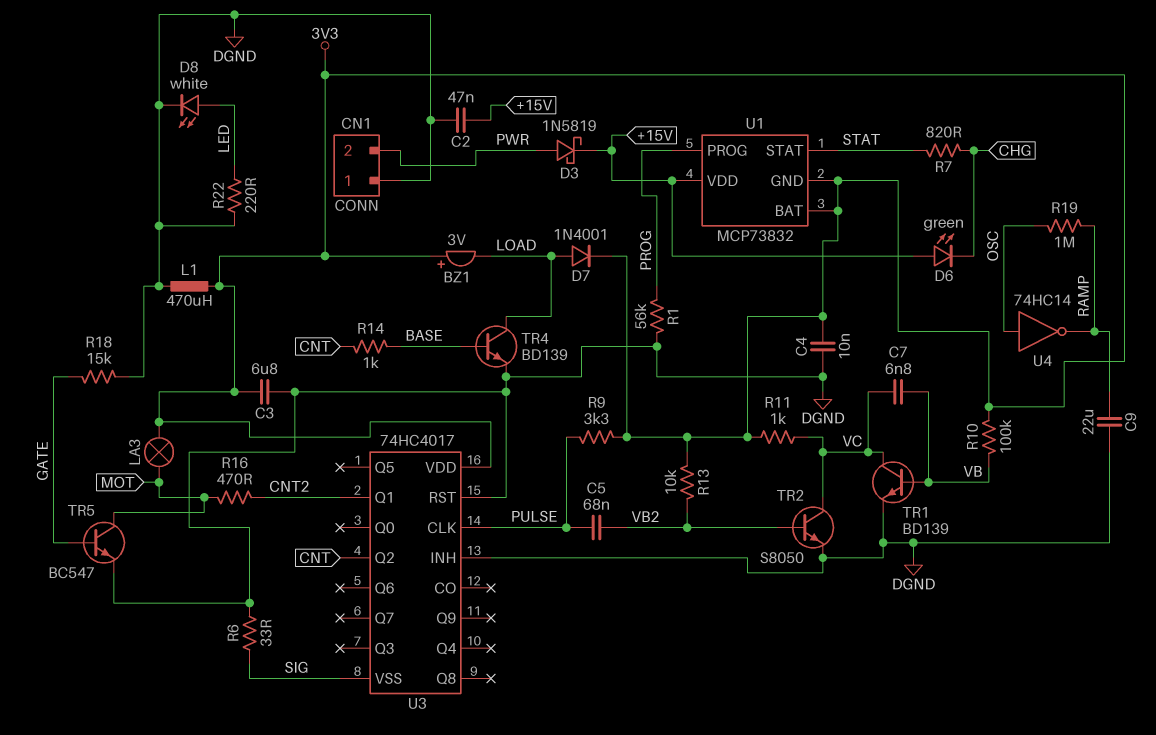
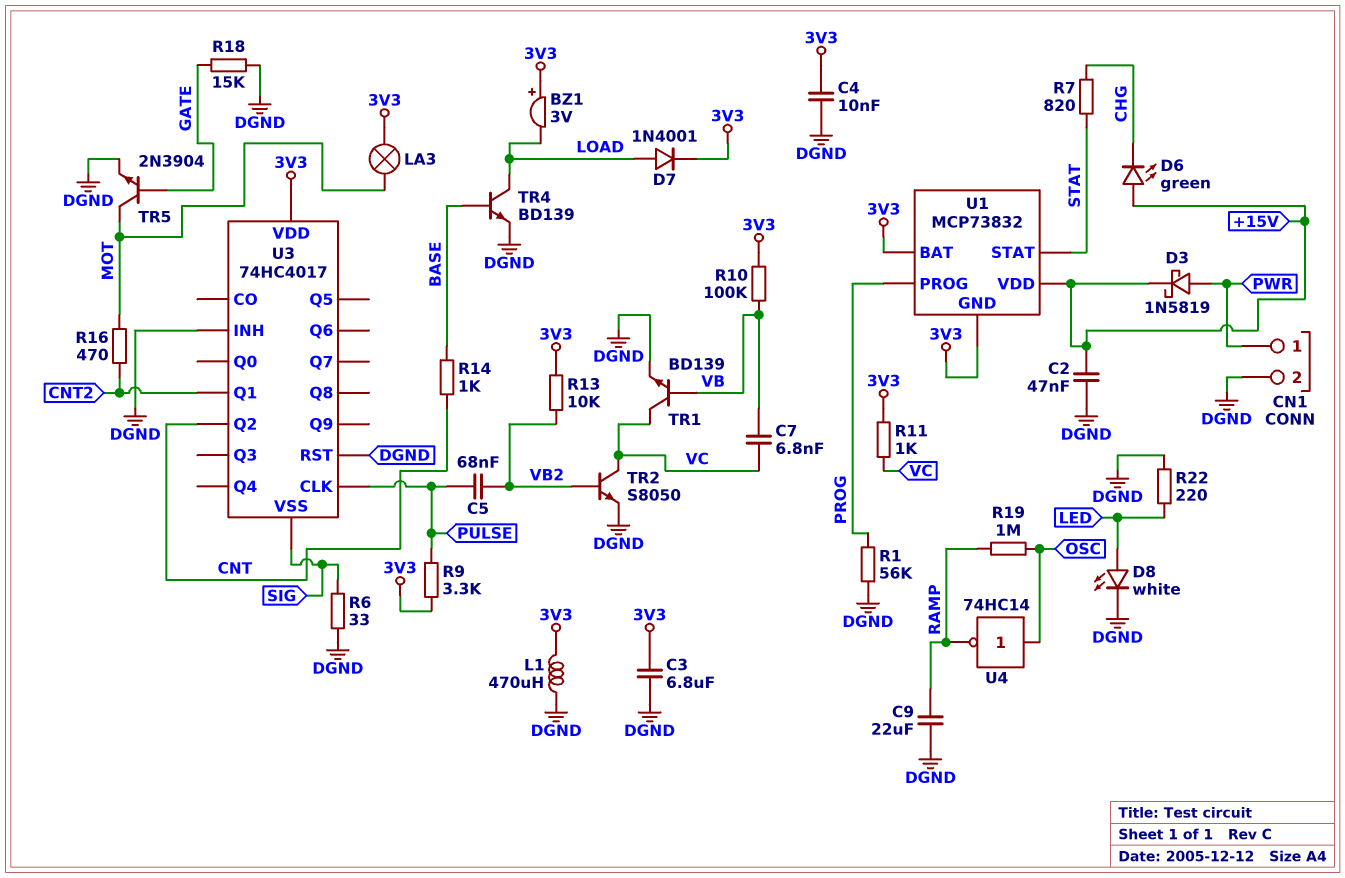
CN1 pin 1: DGND -> PWR
CN1 pin 2: PWR -> DGND
TR5: NPN BC547 (B GATE, C MOT, E DGND) -> NPN 2N3904 (B GATE, C MOT, E DGND)

